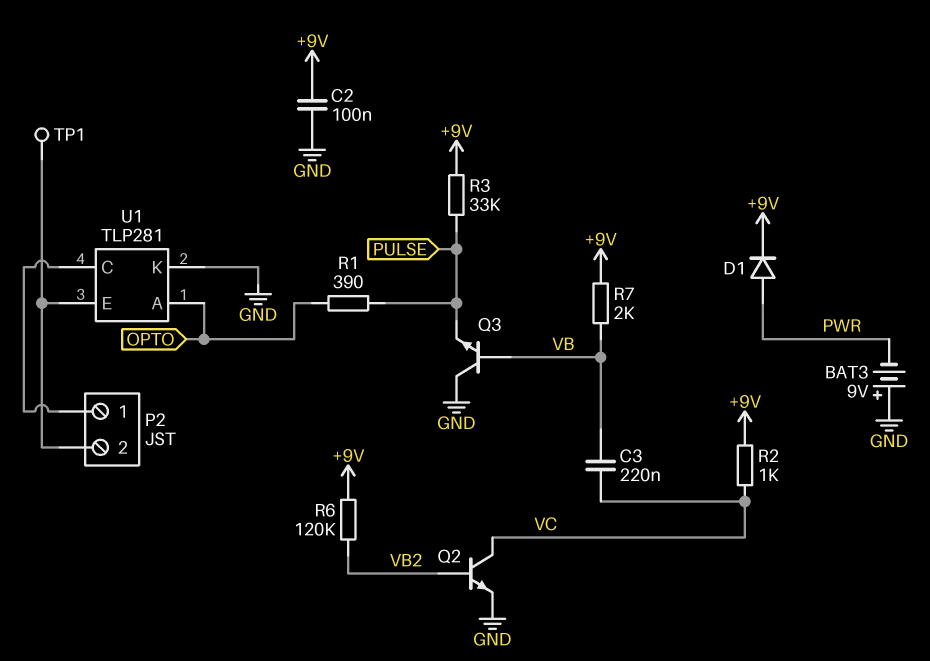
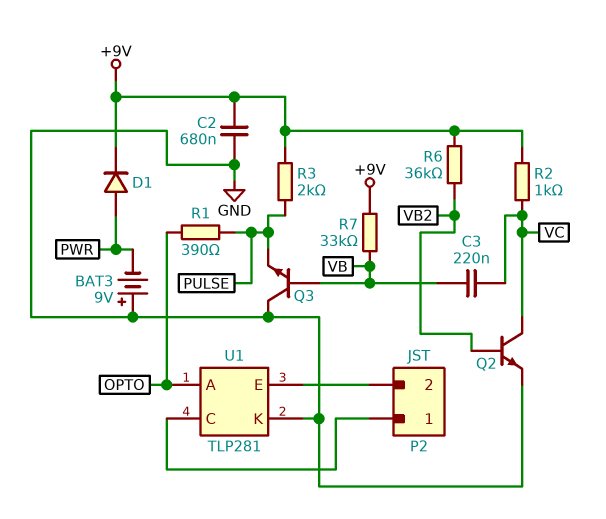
C2: 100nF (+9V, GND) -> 680nF (+9V, GND)
R3: 33k (+9V, PULSE) -> 2k (+9V, PULSE)
R6: 120k (+9V, VB2) -> 36k (+9V, VB2)
R7: 2k (+9V, VB) -> 33k (+9V, VB)
TP1: test point (P2/2) -> none

